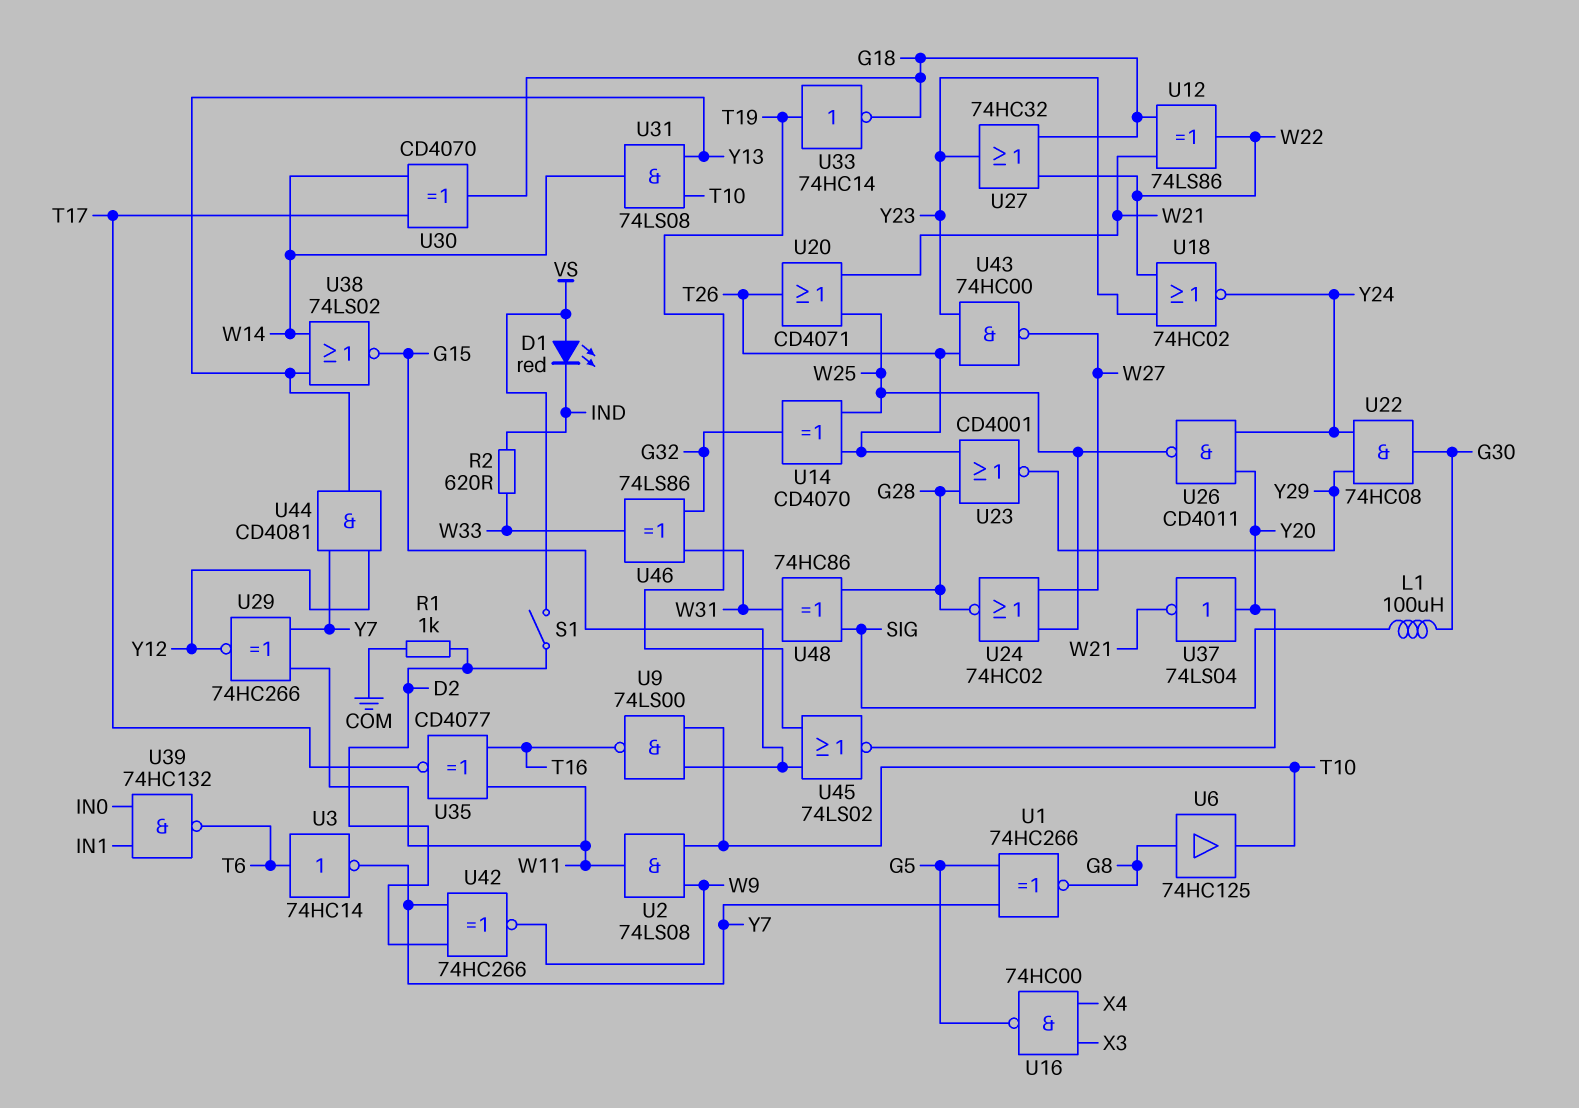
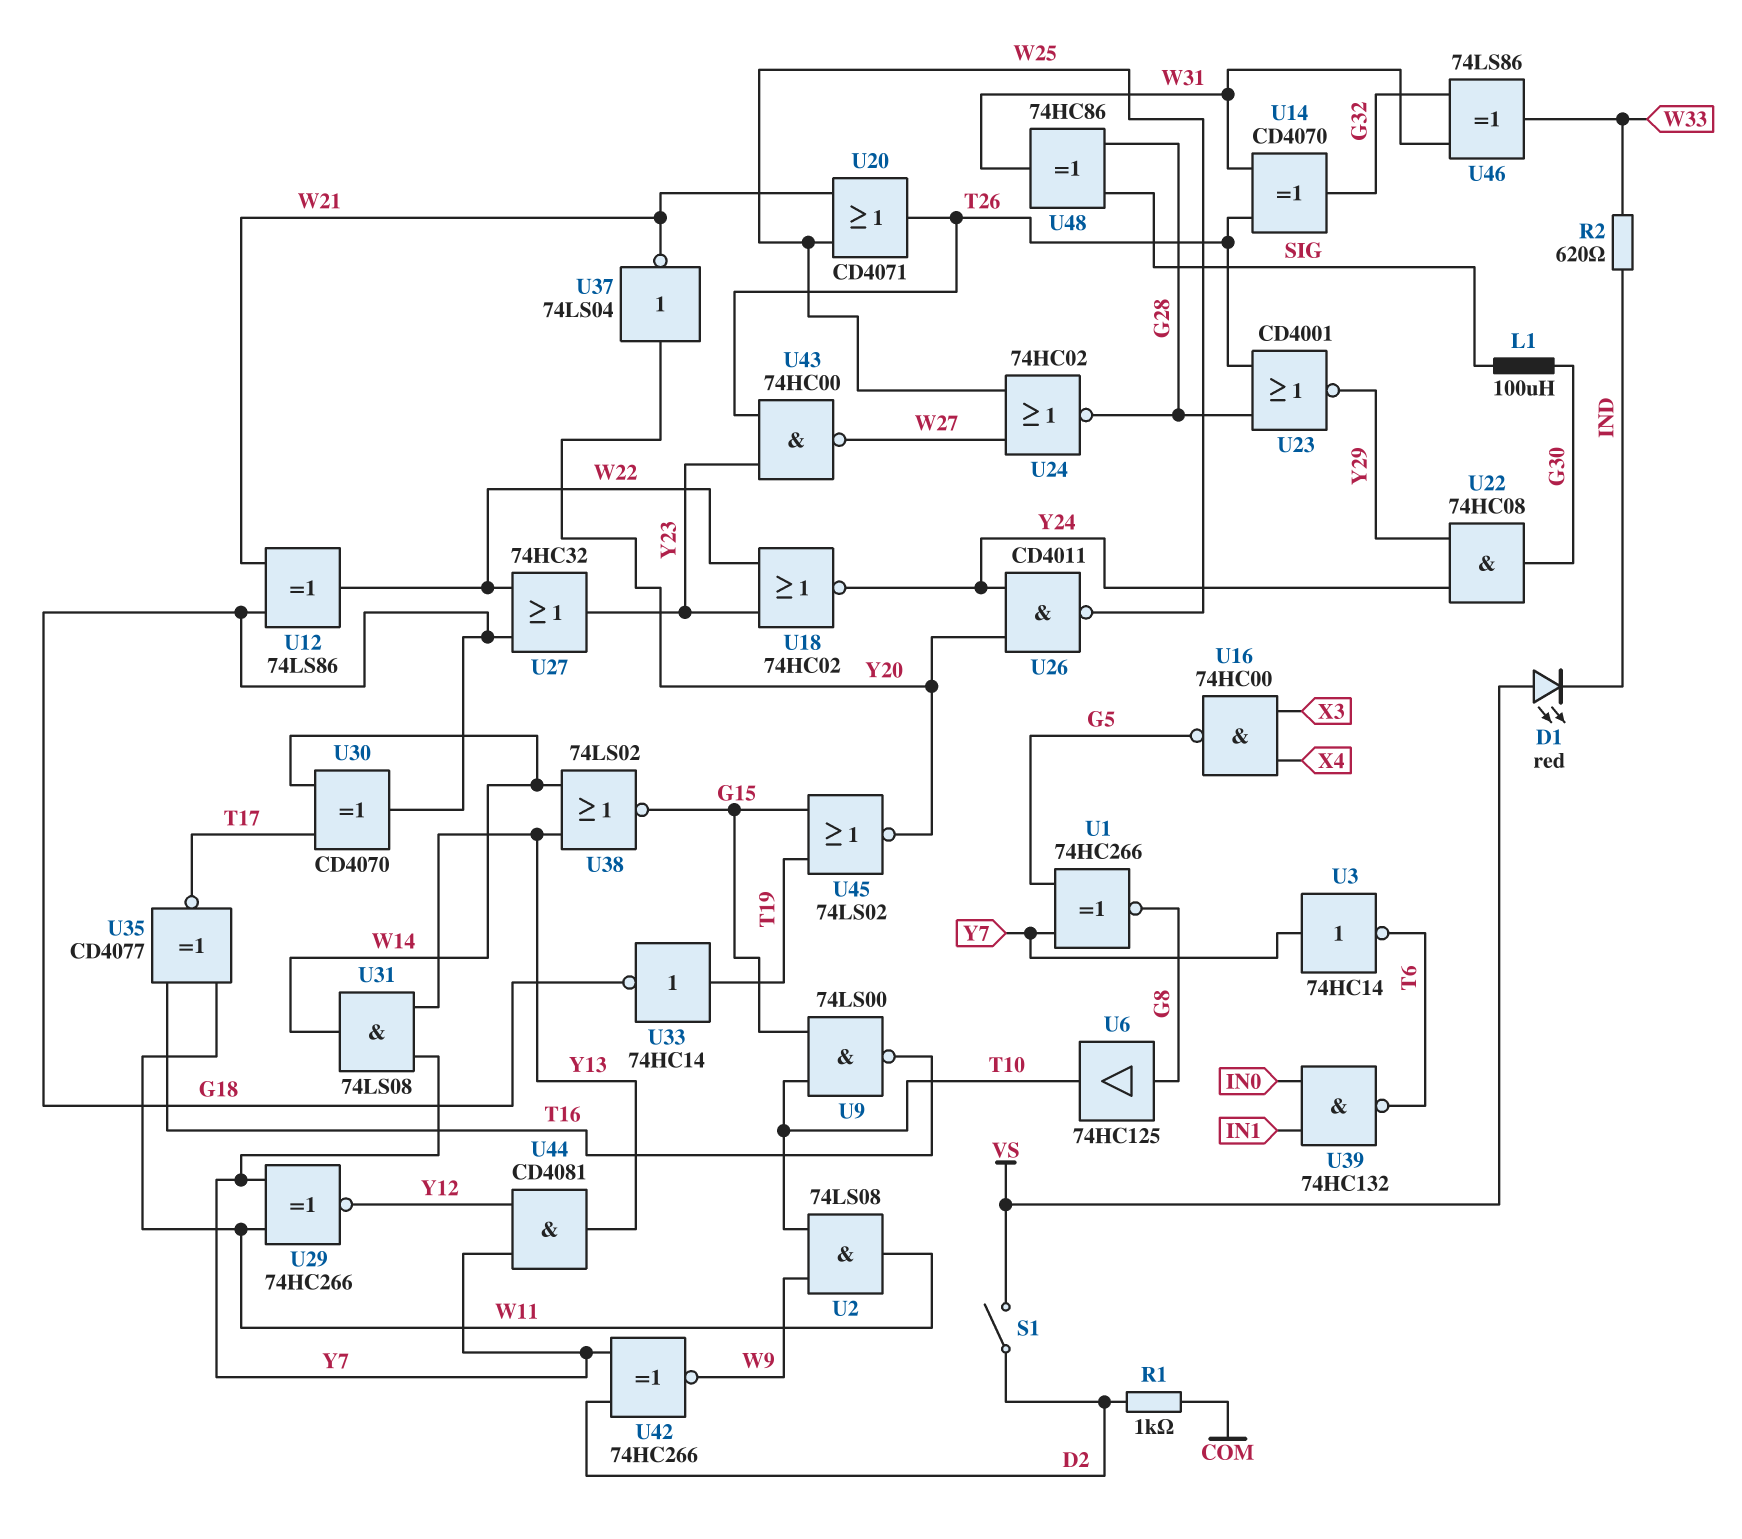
U3: NOT 74HC14 (in T6, out Y7) -> NOT 74HC14 (in Y7, out T6)
U14: XOR CD4070 (in T26, in W25, out G32) -> XOR CD4070 (in T26, in W31, out G32)
U31: AND 74LS08 (in T10, in Y13, out W14) -> AND 74LS08 (in Y7, in Y13, out W14)

